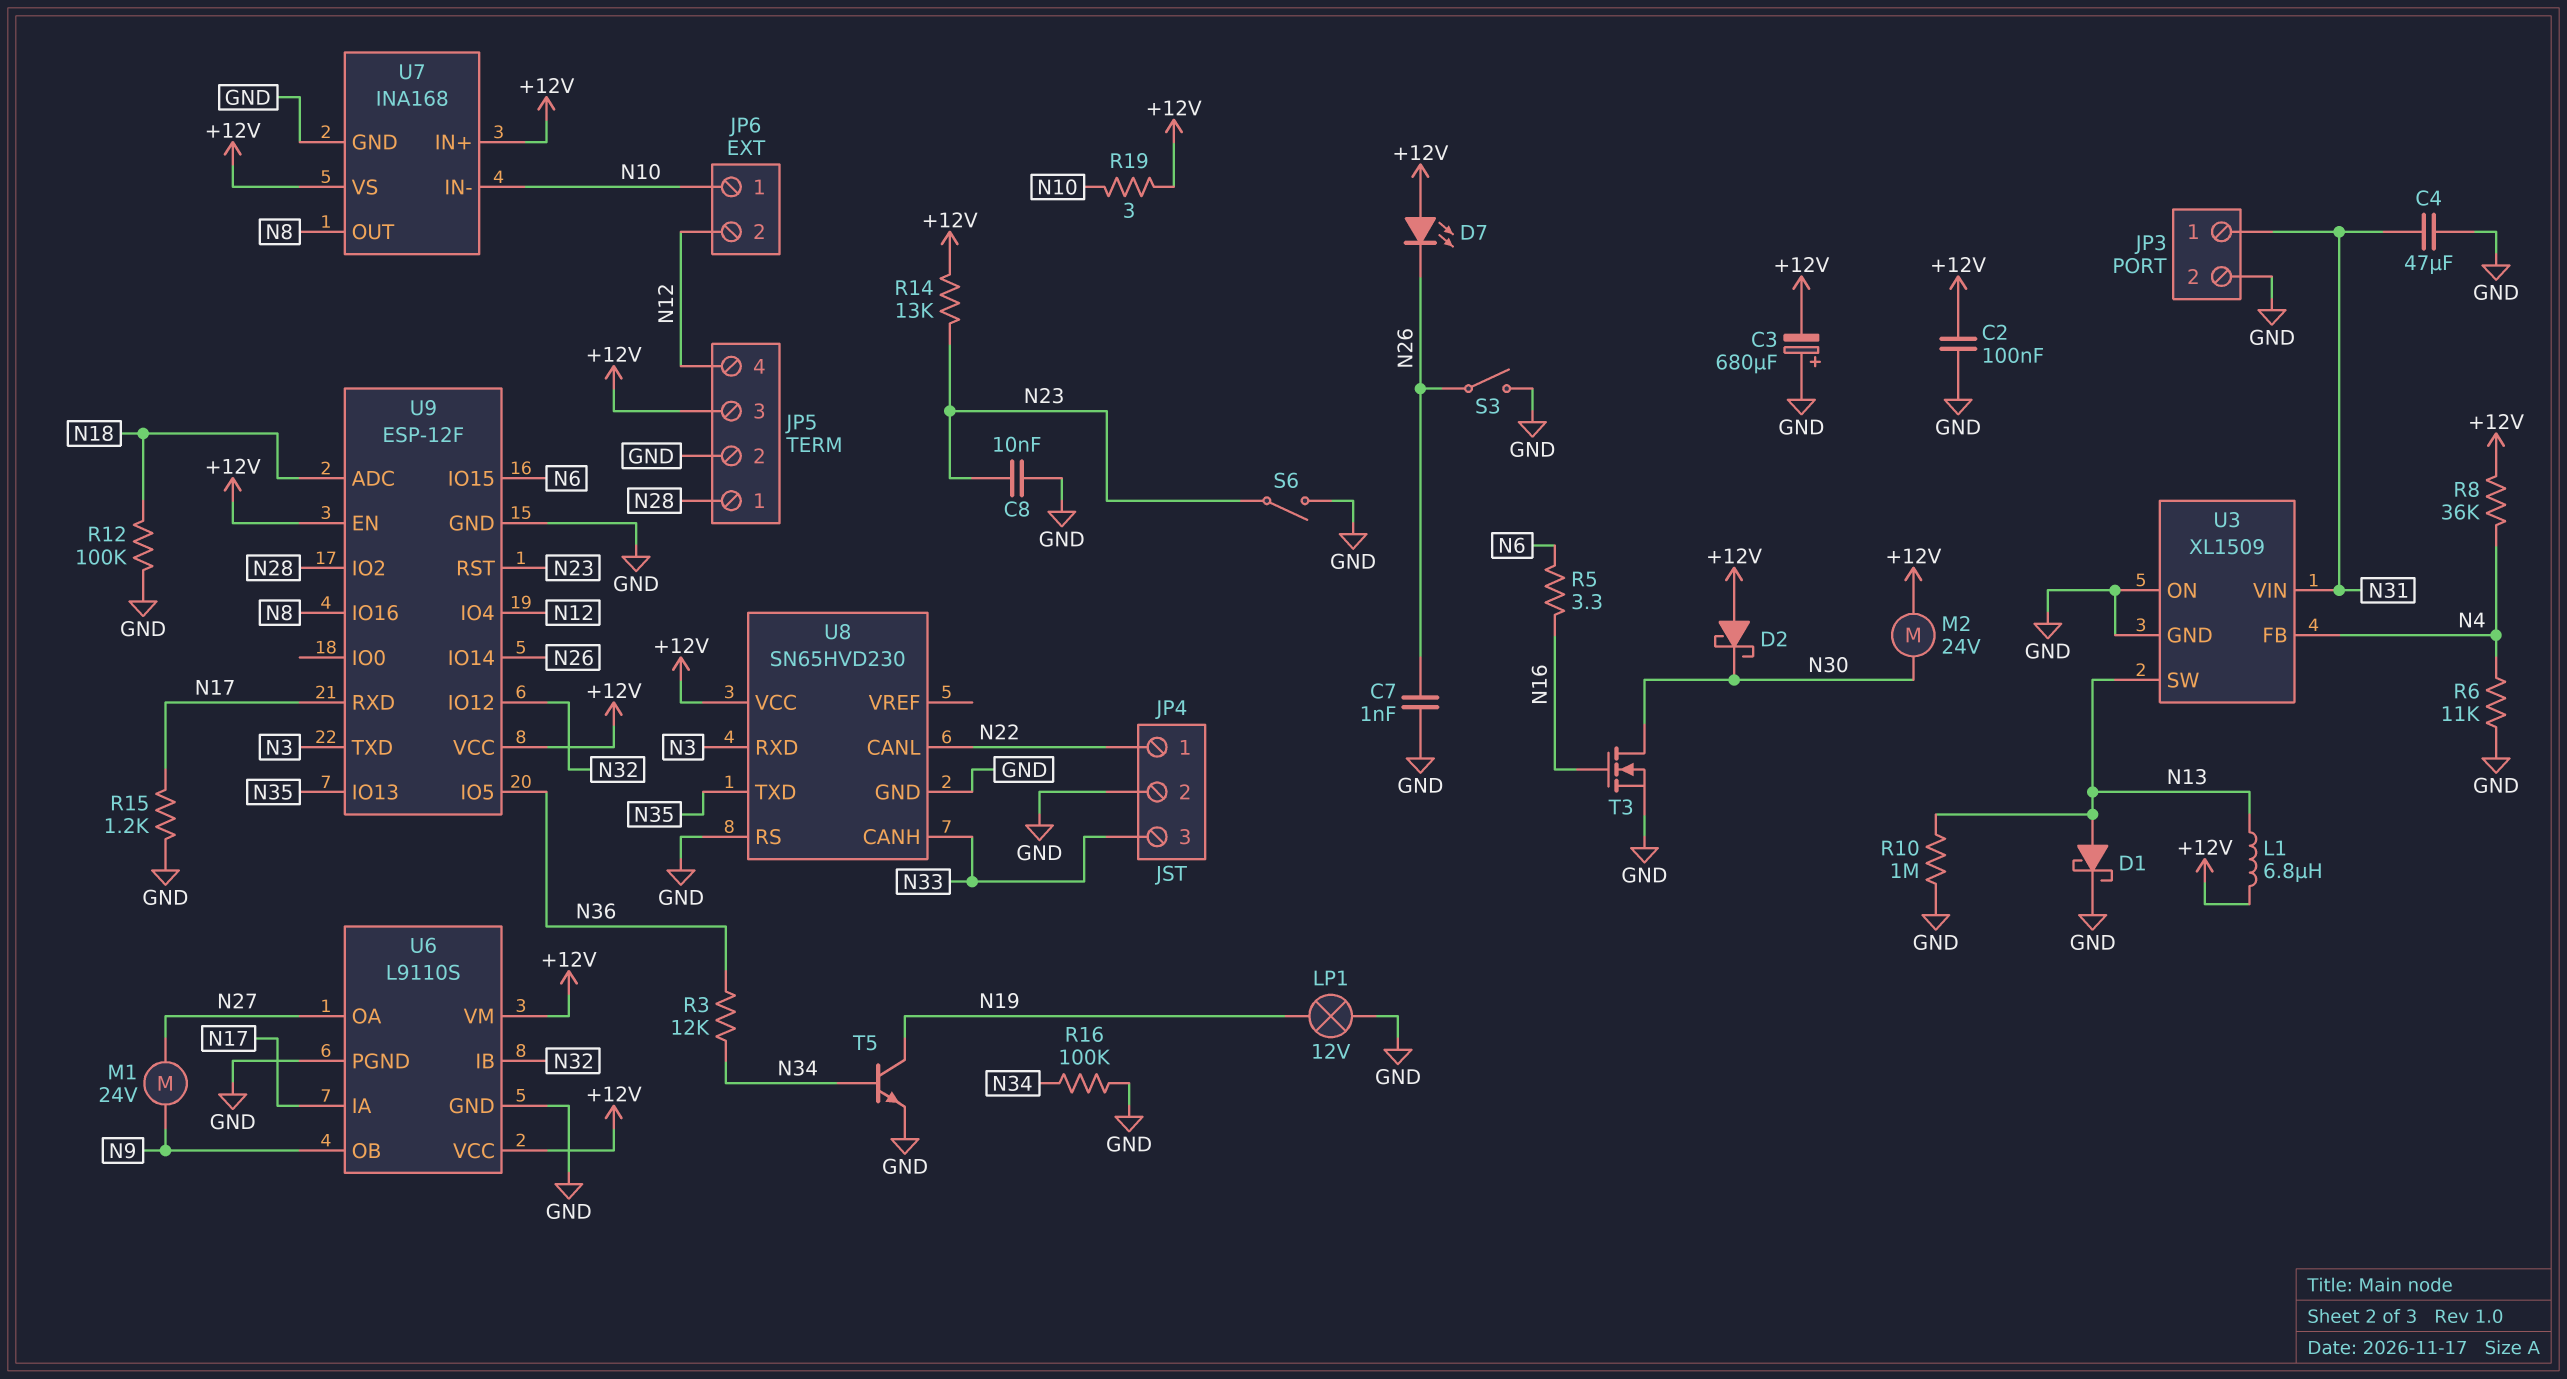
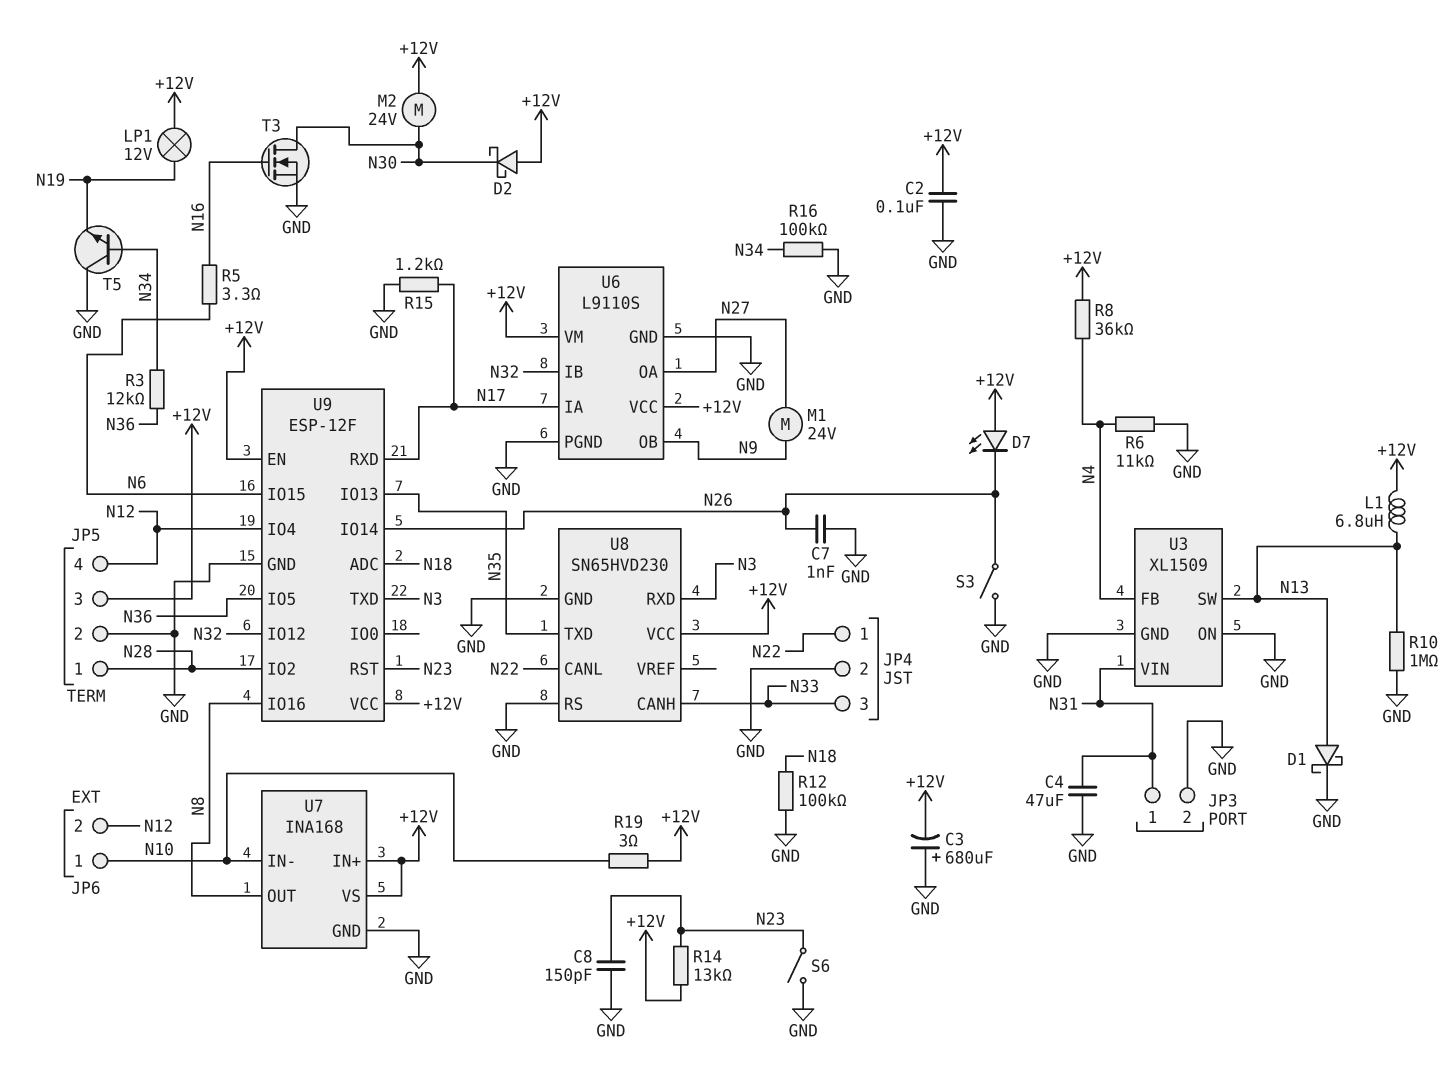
C8: 10nF (GND, N23) -> 150pF (GND, N23)
LP1: lamp 12V (GND, N19) -> lamp 12V (+12V, N19)
T5: NPN (B N34, C N19, E GND) -> NPN (B N34, C GND, E N19)

